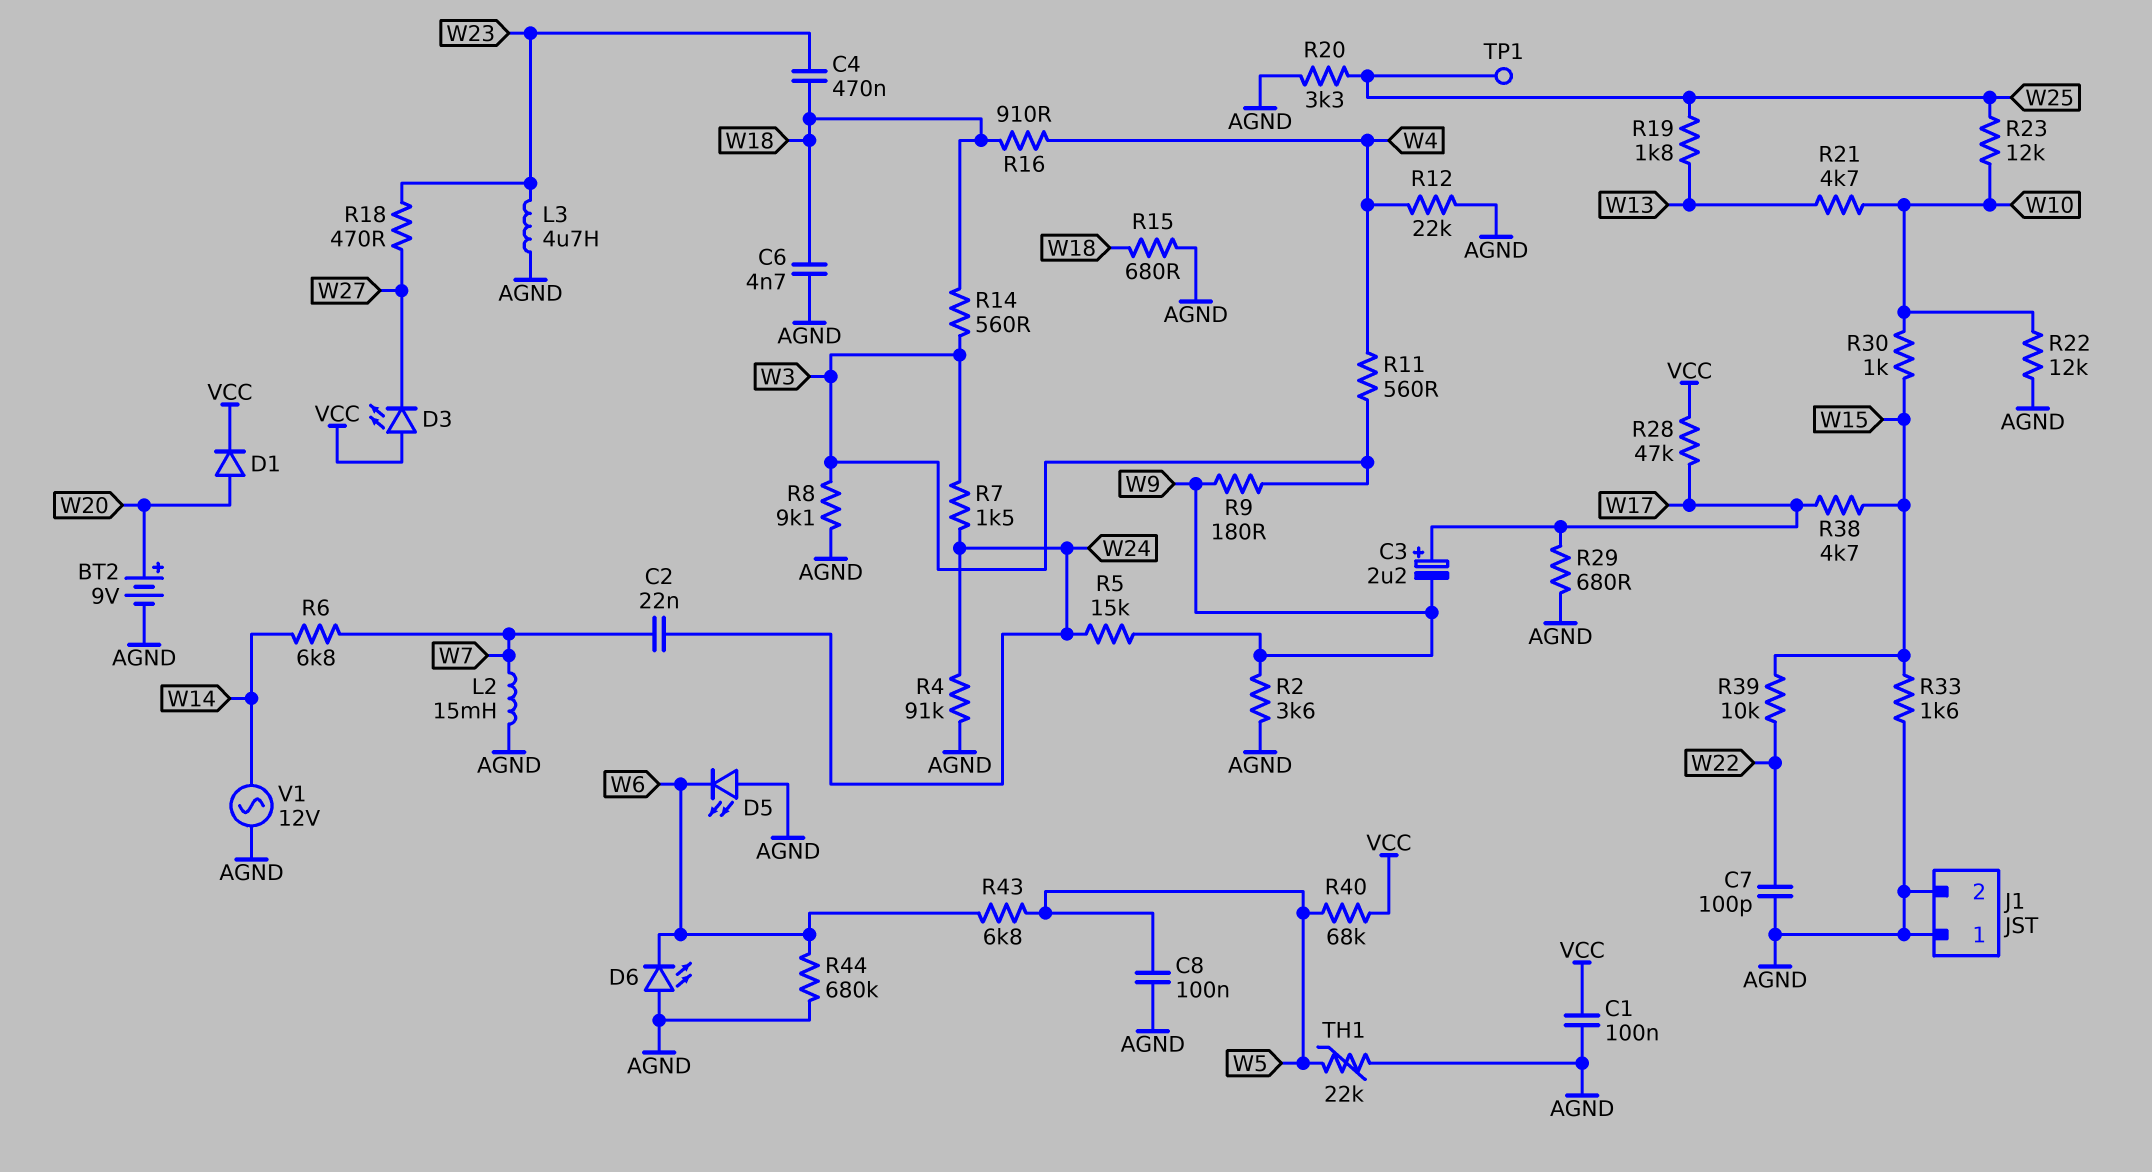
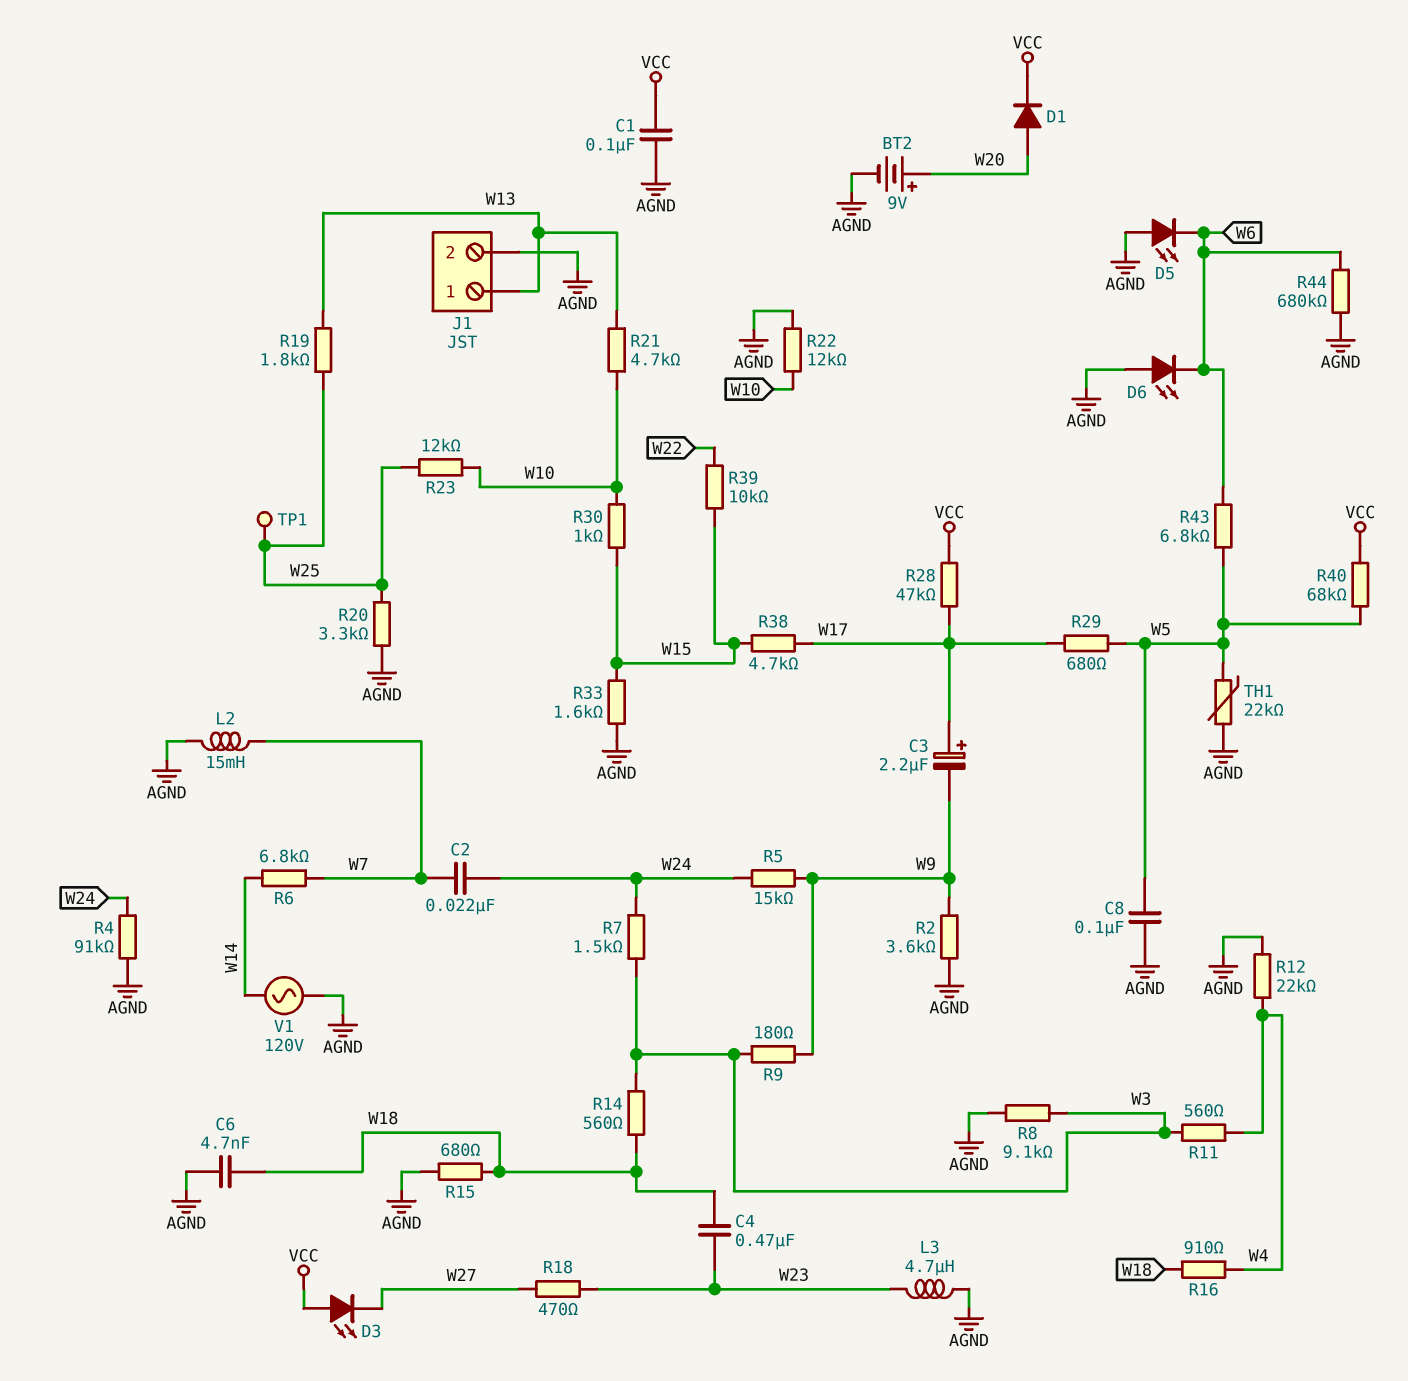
C7: 100pF (AGND, W22) -> none
J1 pin 1: AGND -> W13
R29: 680 (AGND, W17) -> 680 (W5, W17)
V1: AC 12V (AGND, W14) -> AC 120V (AGND, W14)

